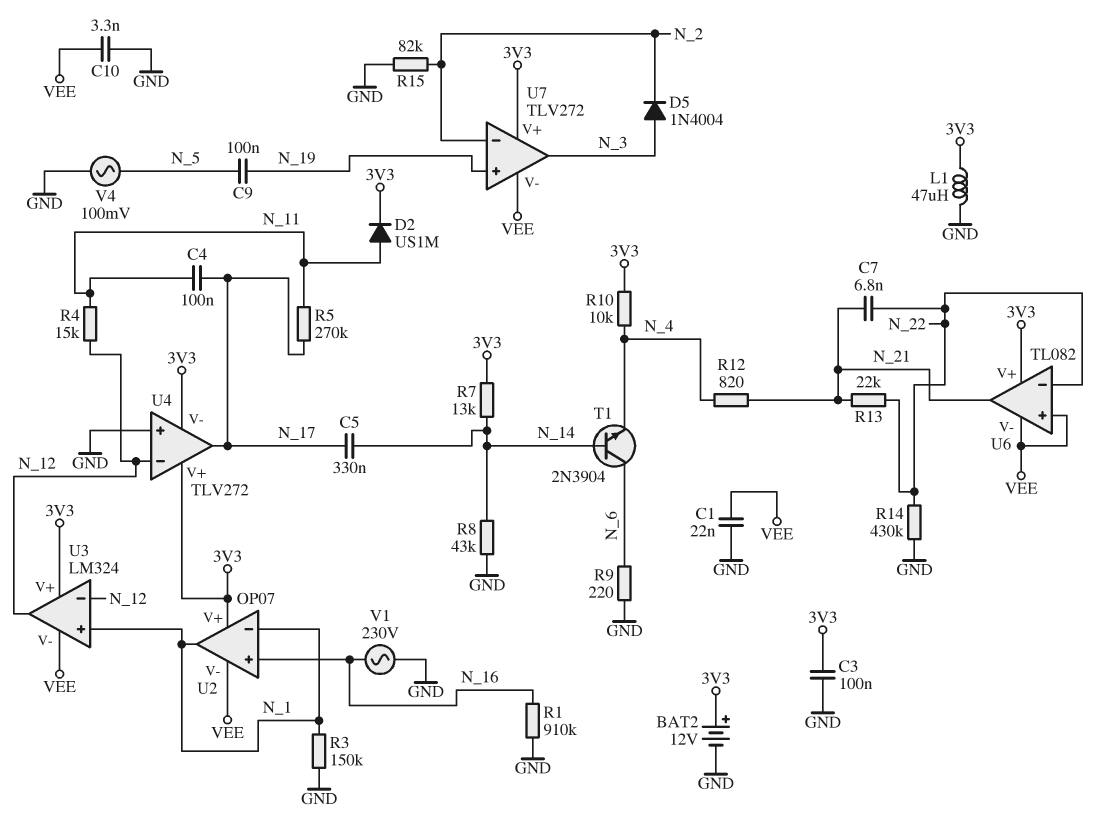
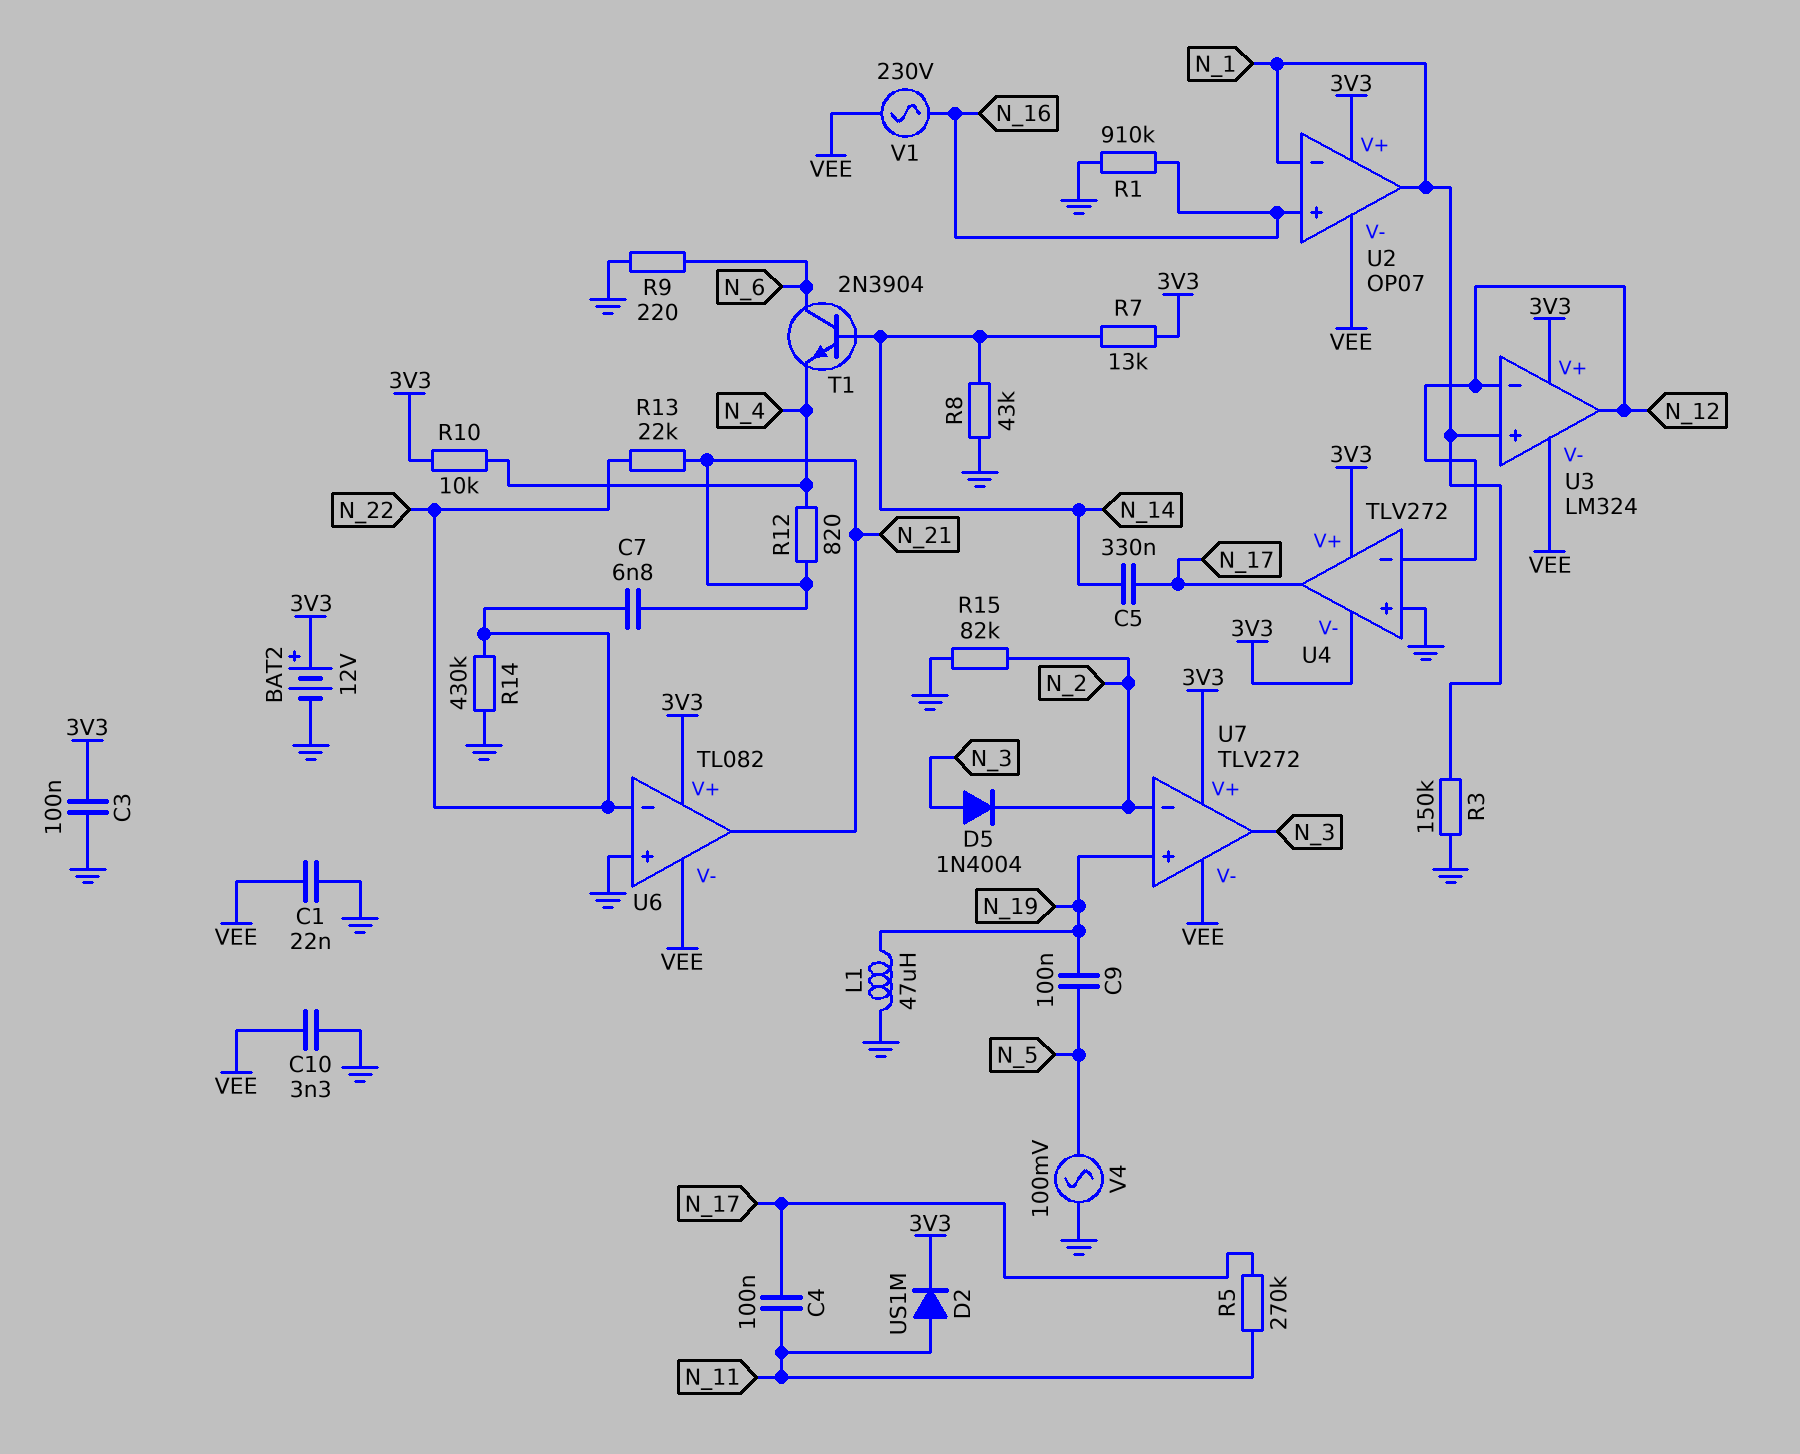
L1: 47uH (3V3, GND) -> 47uH (GND, N_19)
R4: 15k (N_11, N_12) -> none
U6 pin in+: VEE -> GND
V1: AC 230V (GND, N_16) -> AC 230V (N_16, VEE)

